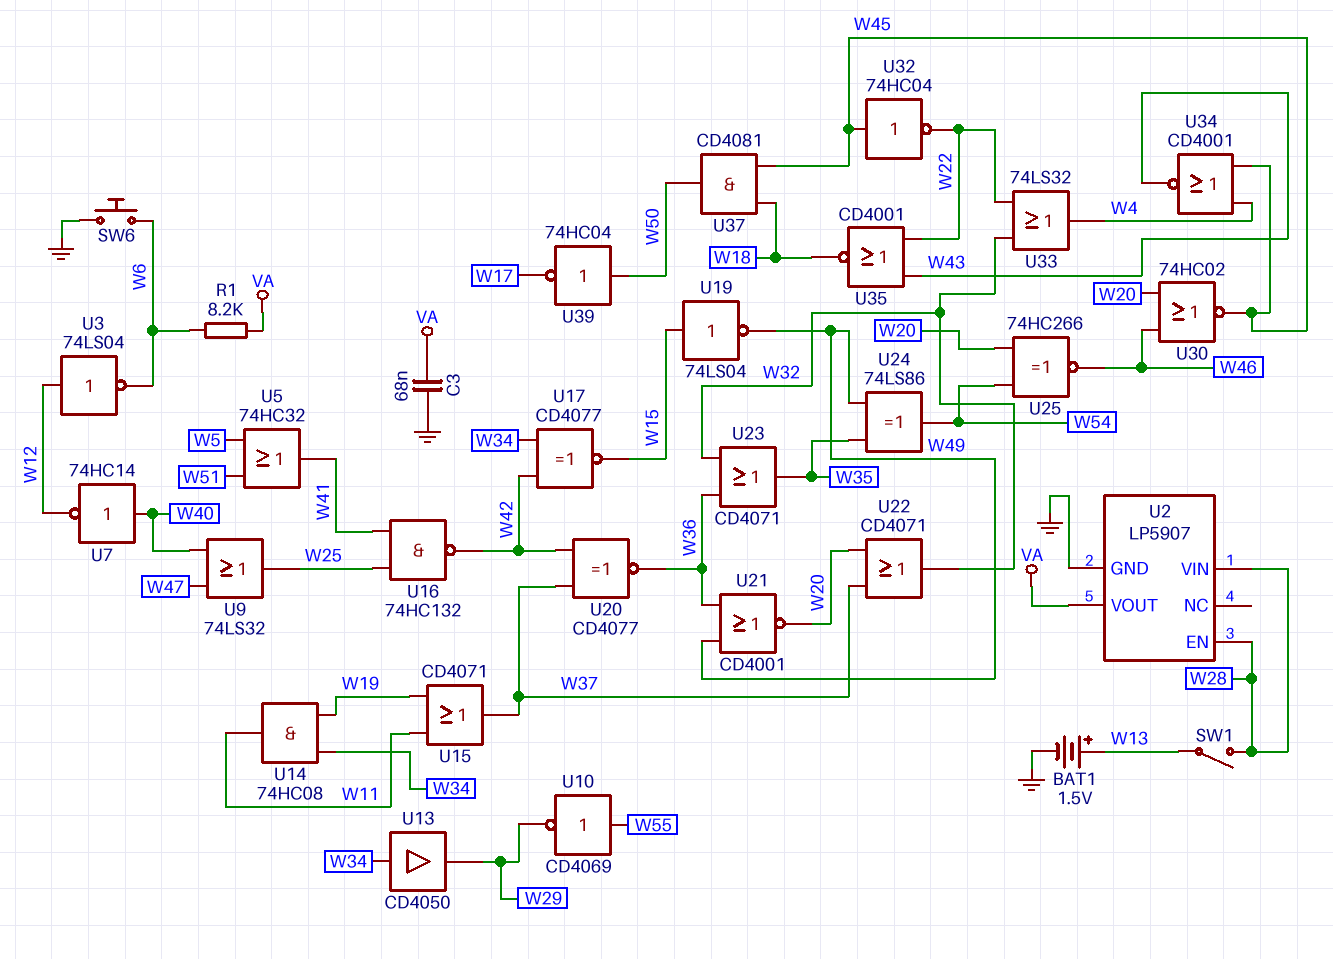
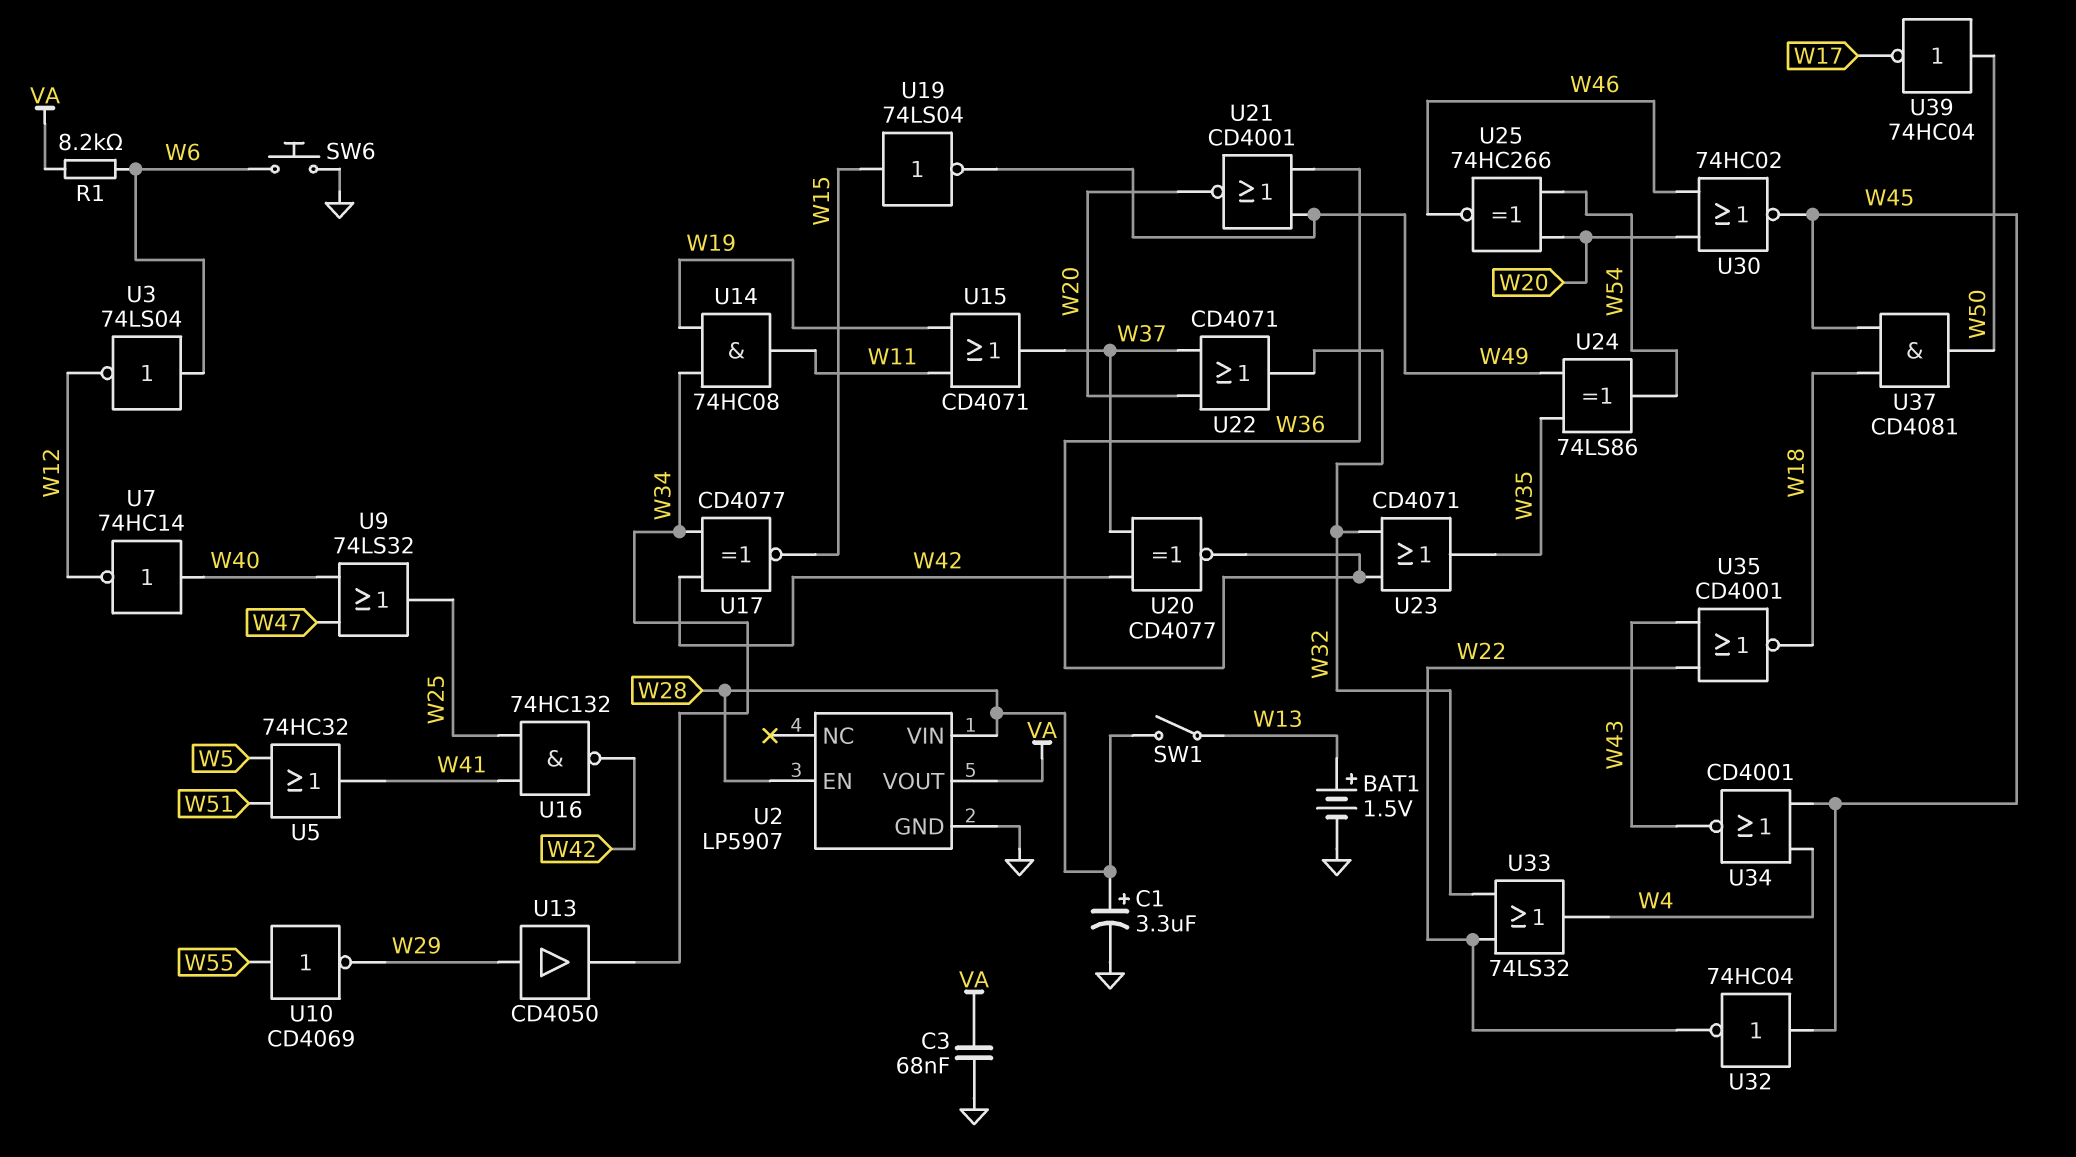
C1: none -> 3.3uF (plus W28, minus GND)
U3: NOT 74LS04 (in W12, out W6) -> NOT 74LS04 (in W6, out W12)
U13: buffer CD4050 (in W34, out W29) -> buffer CD4050 (in W29, out W34)

